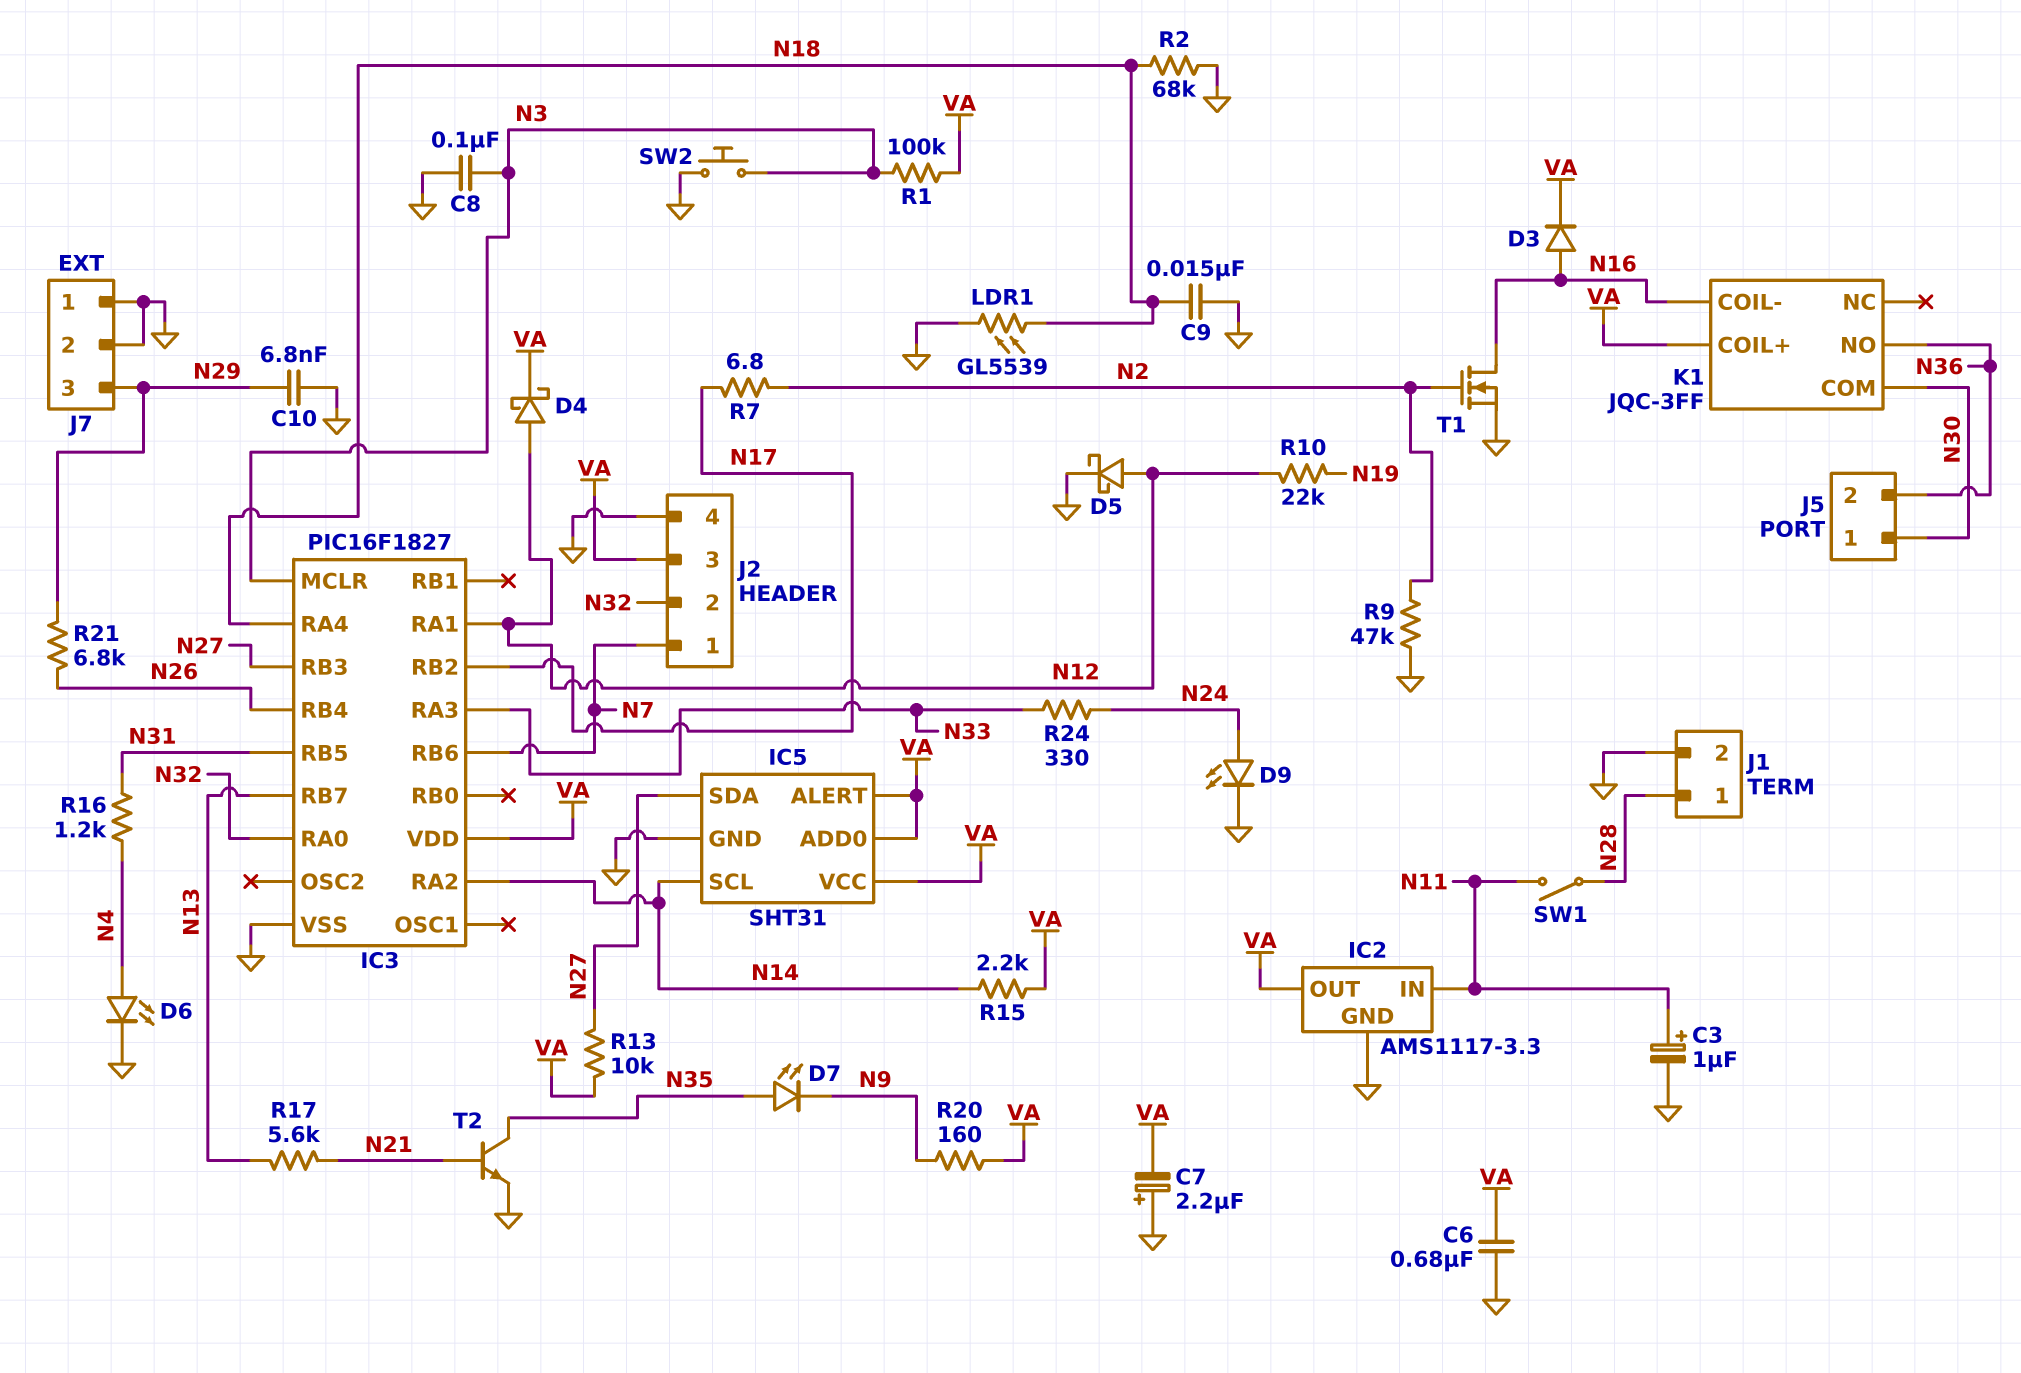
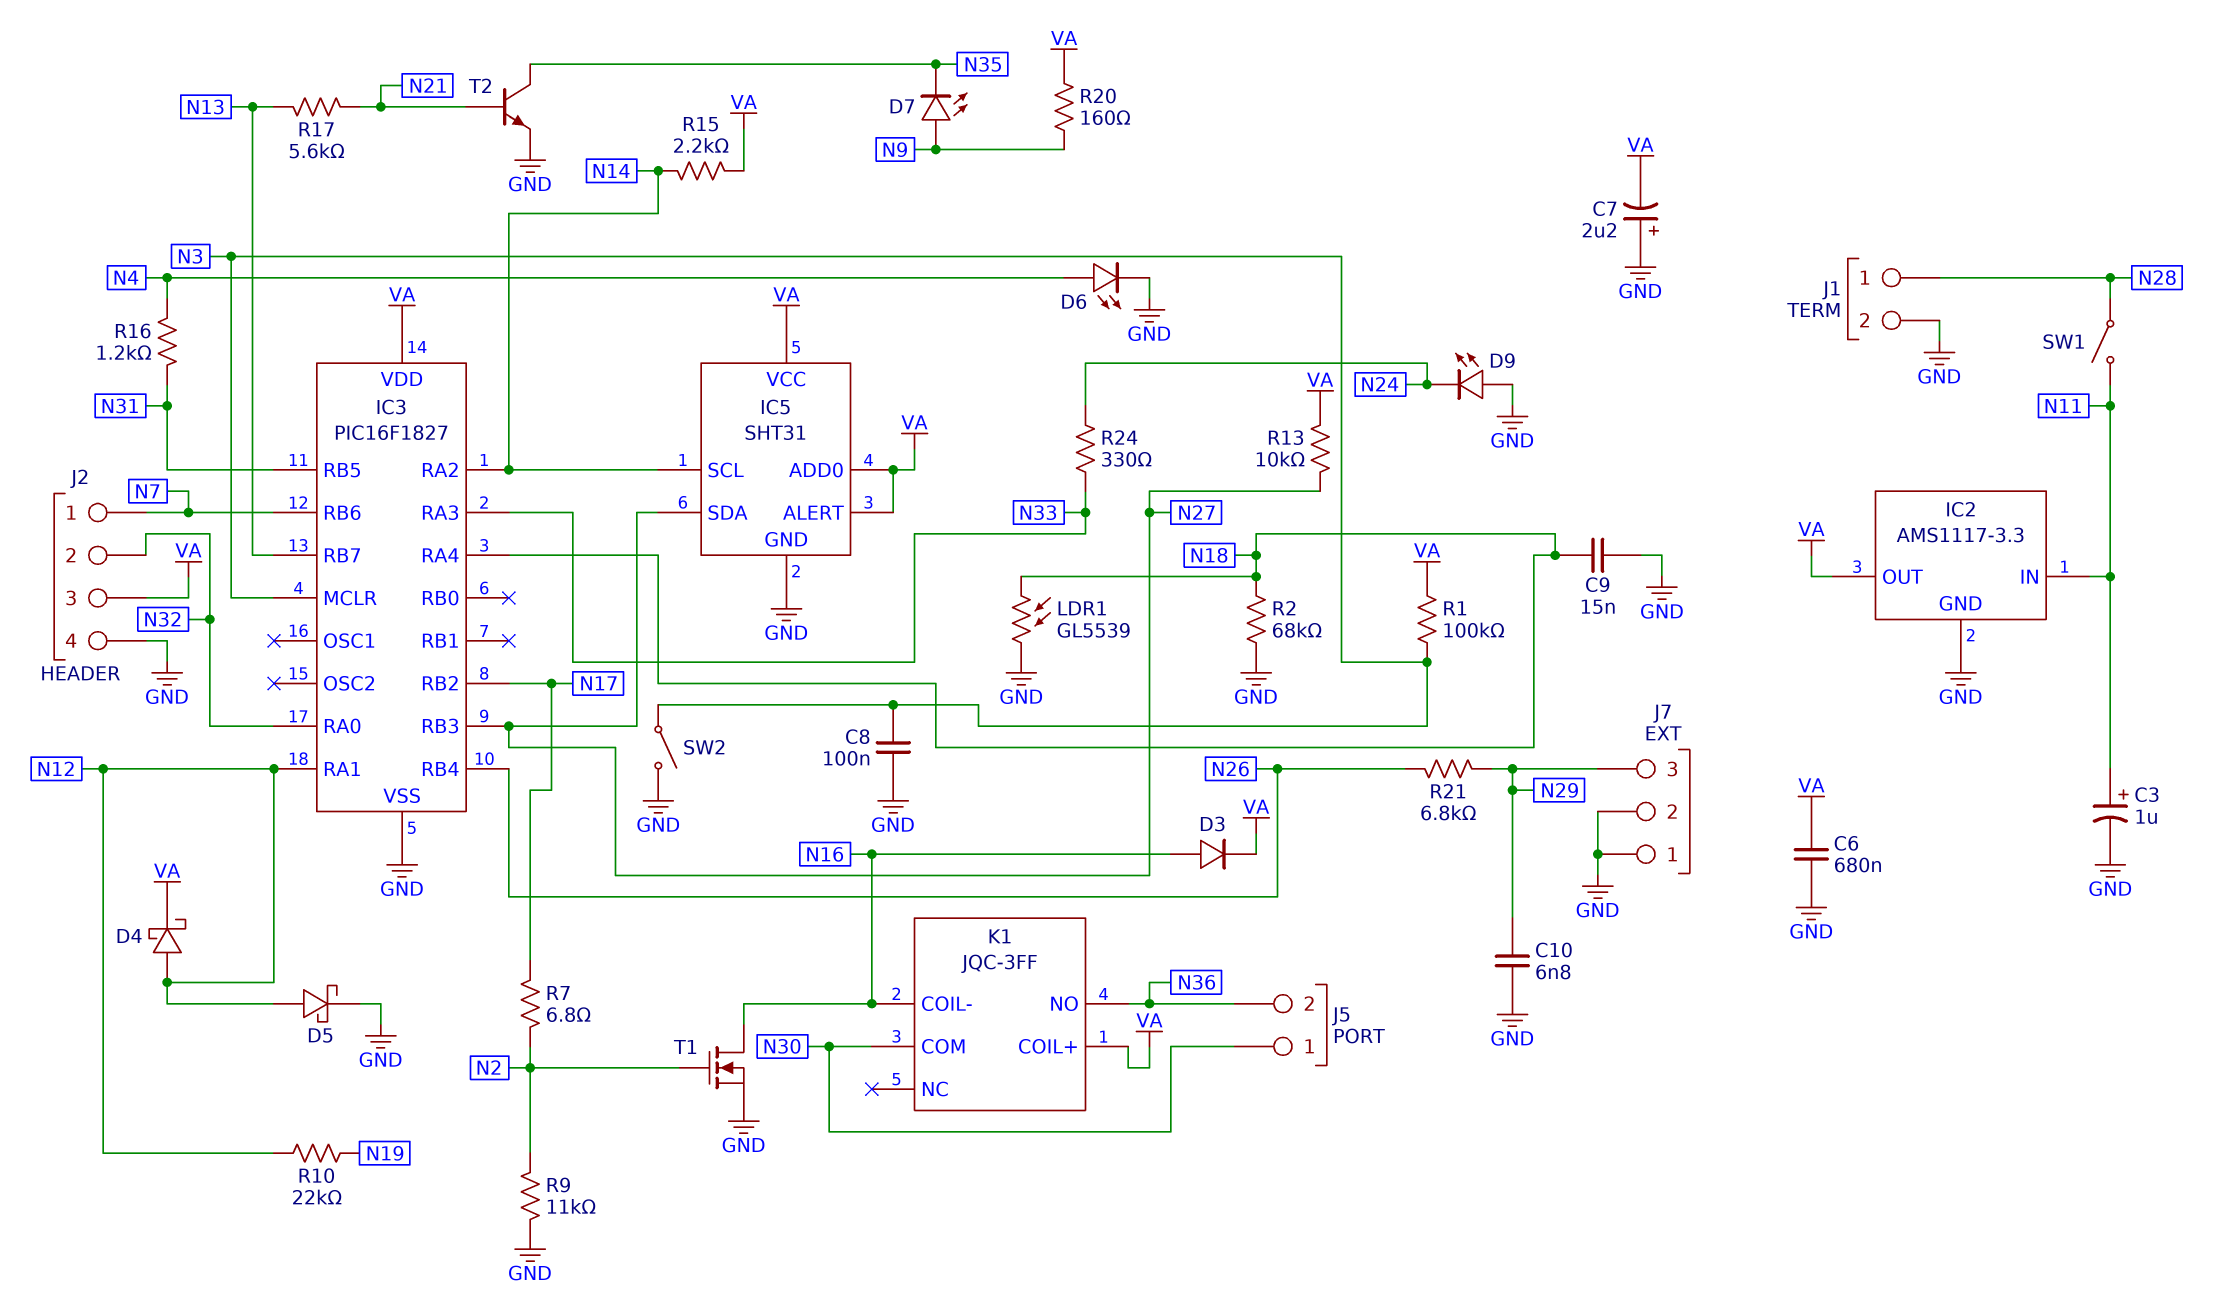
D7: LED (A N35, K N9) -> LED (A N9, K N35)
D9: LED (A N24, K GND) -> LED (A GND, K N24)
R9: 47k (GND, N2) -> 11k (GND, N2)
SW2: button (GND, N3) -> switch (GND, N3)

